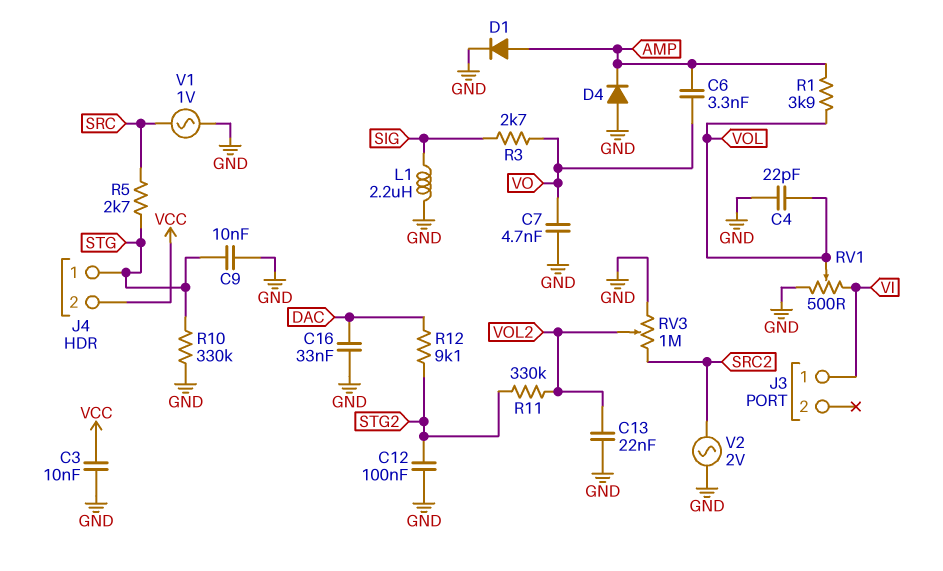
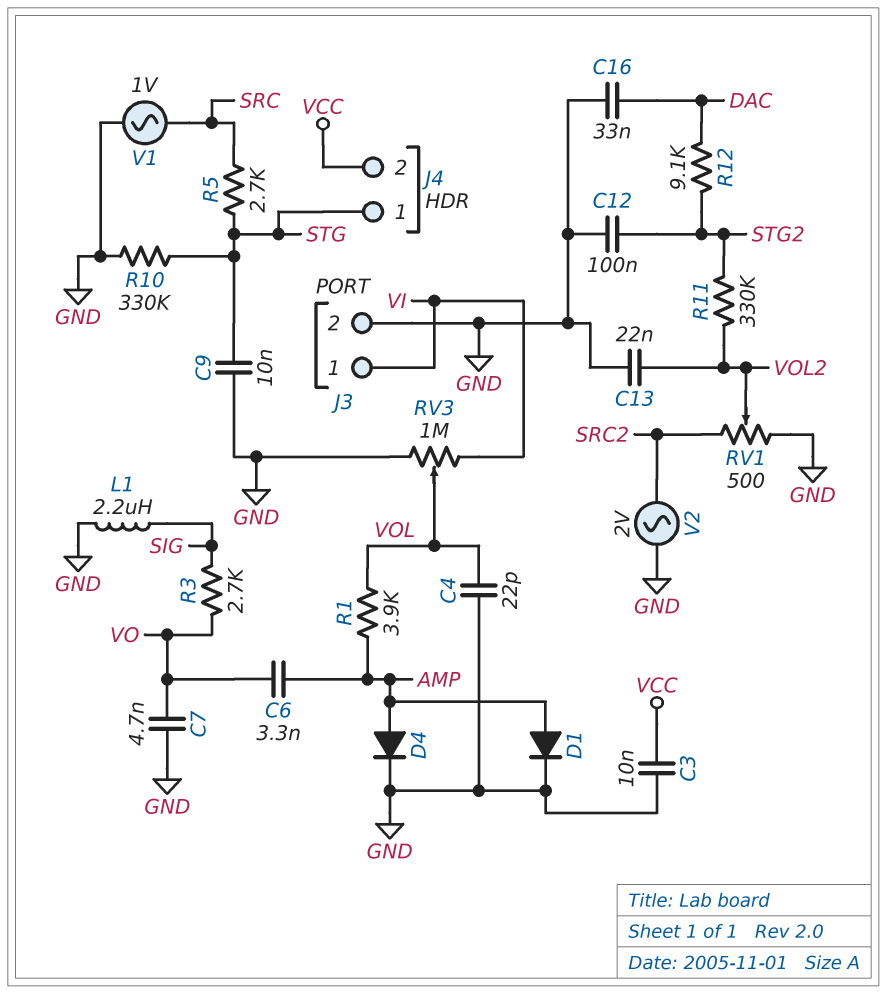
D4: diode (A GND, K AMP) -> diode (A AMP, K GND)
J3 pin 2: none -> GND
RV1: 500 (GND, VI, wiper VOL) -> 500 (GND, SRC2, wiper VOL2)
RV3: 1M (GND, SRC2, wiper VOL2) -> 1M (GND, VI, wiper VOL)

